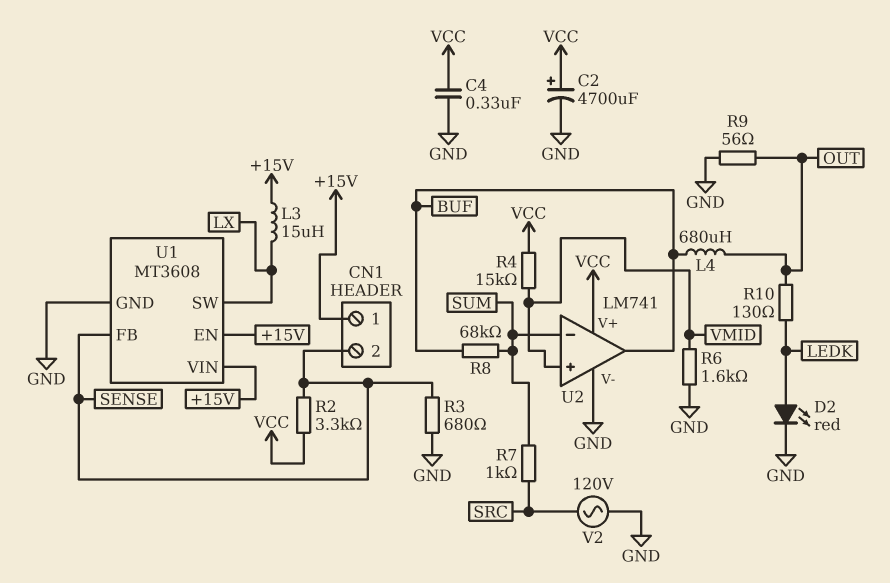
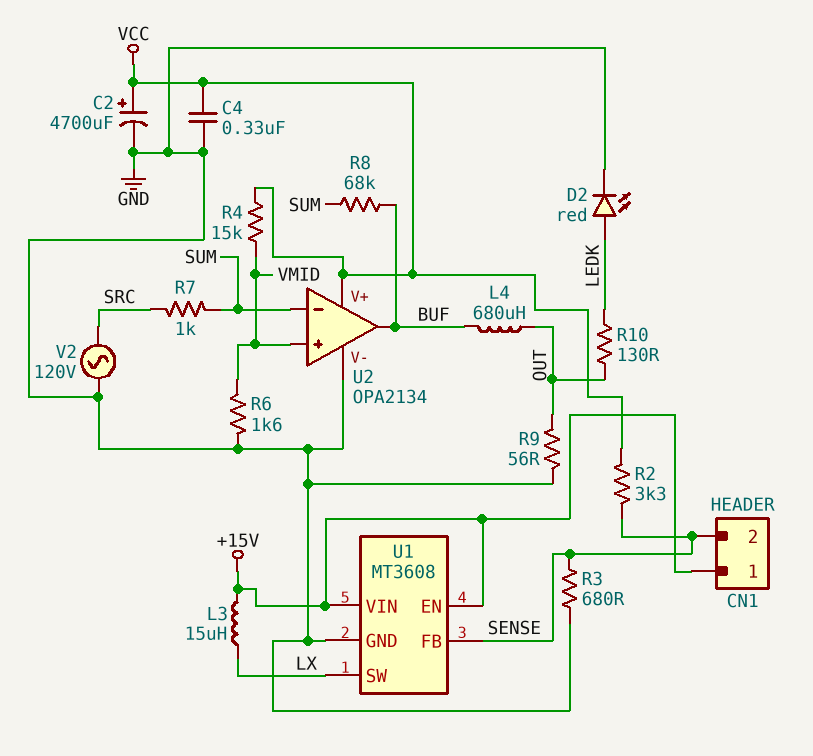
U2: LM741 -> OPA2134

